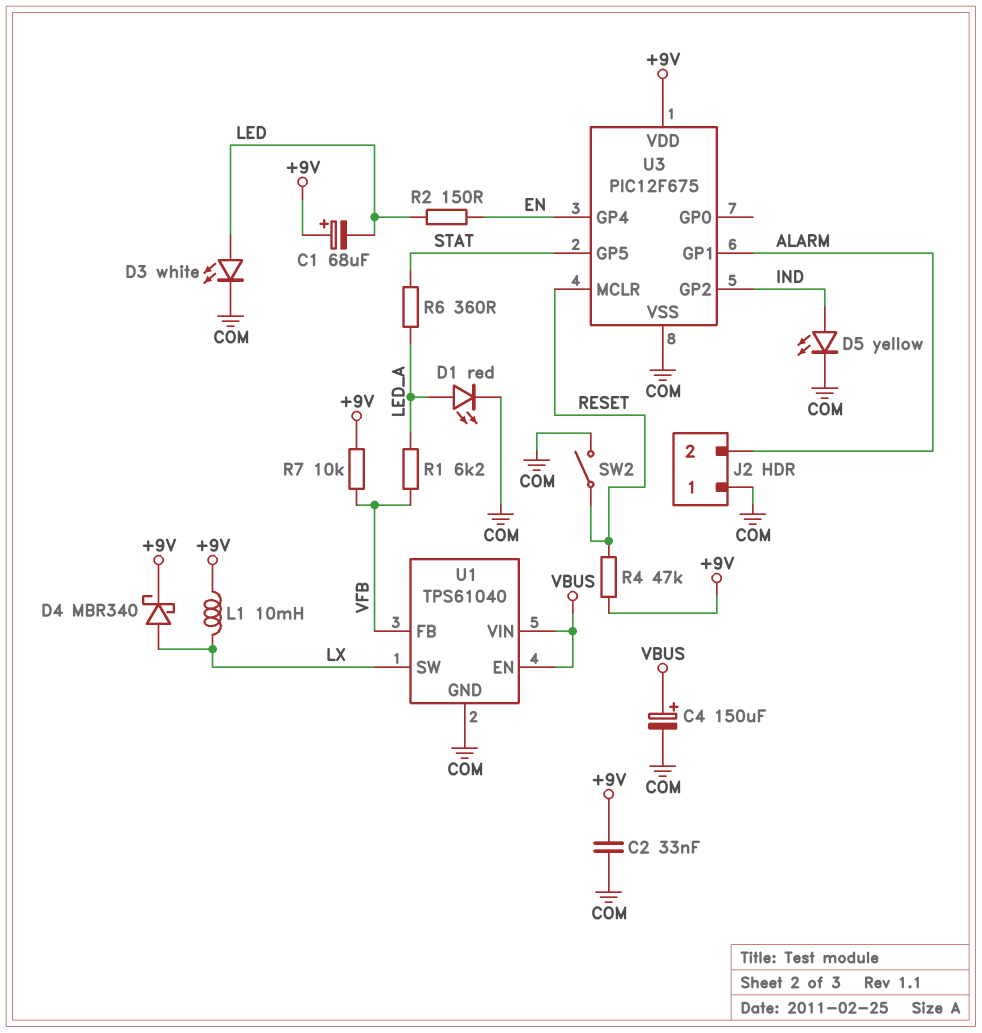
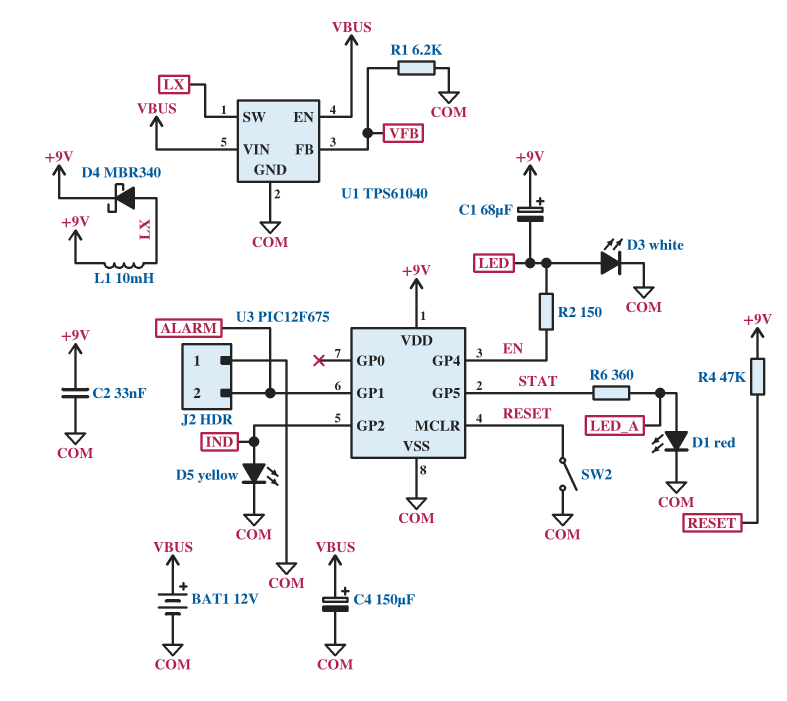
BAT1: none -> 12V (plus VBUS, minus COM)
R1: 6.2k (LED_A, VFB) -> 6.2k (COM, VFB)
R7: 10k (+9V, VFB) -> none

